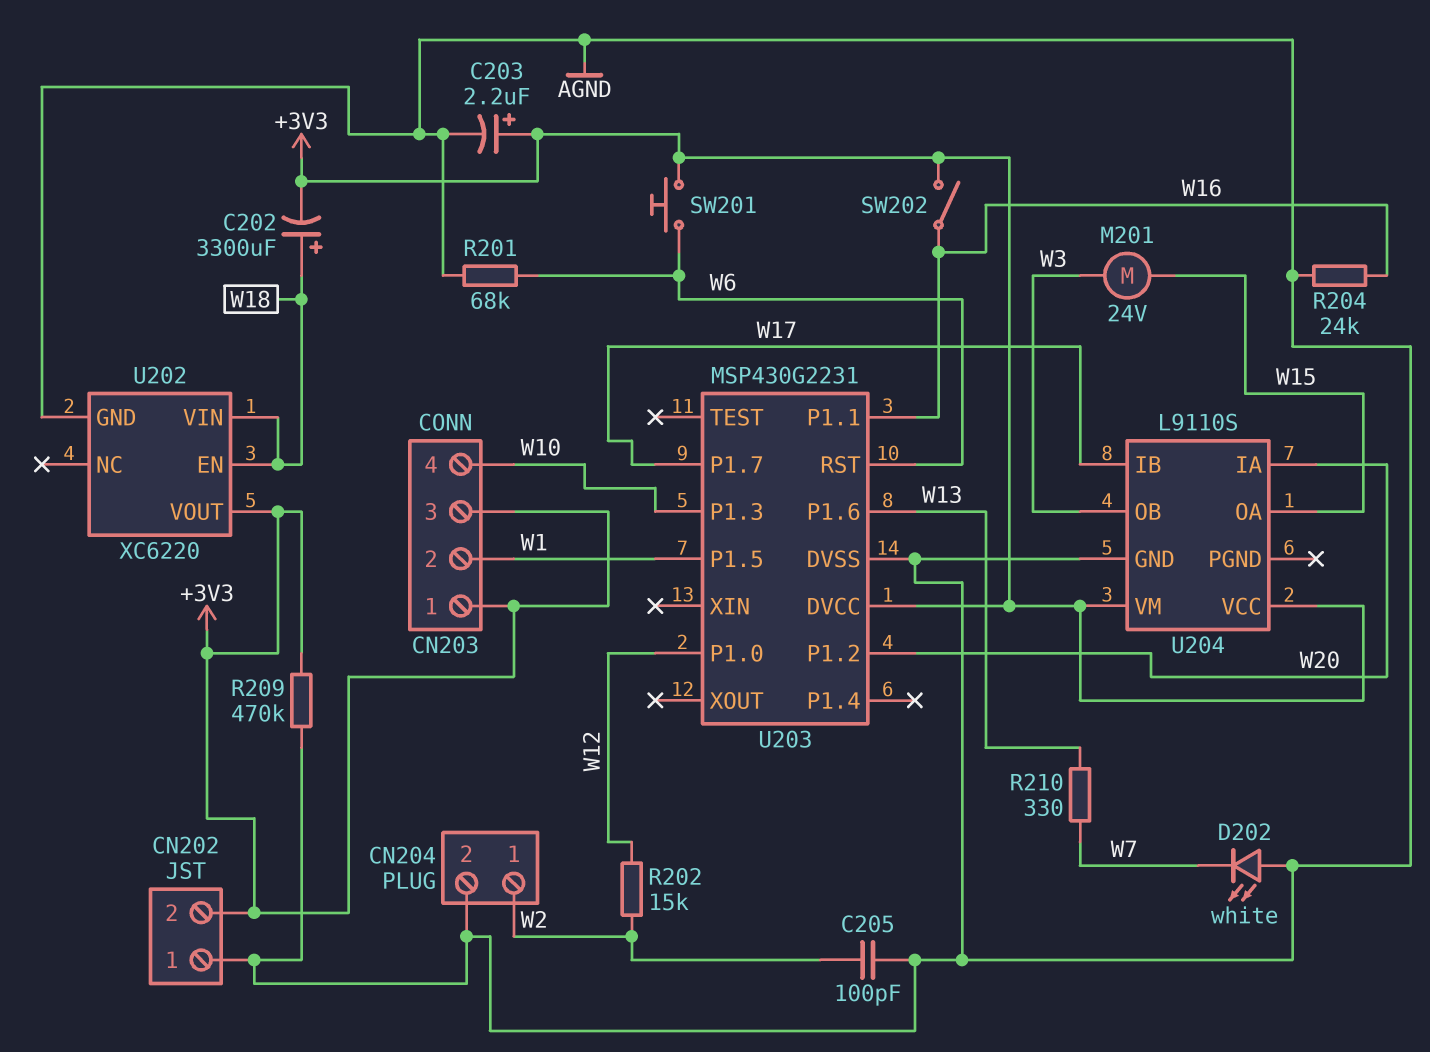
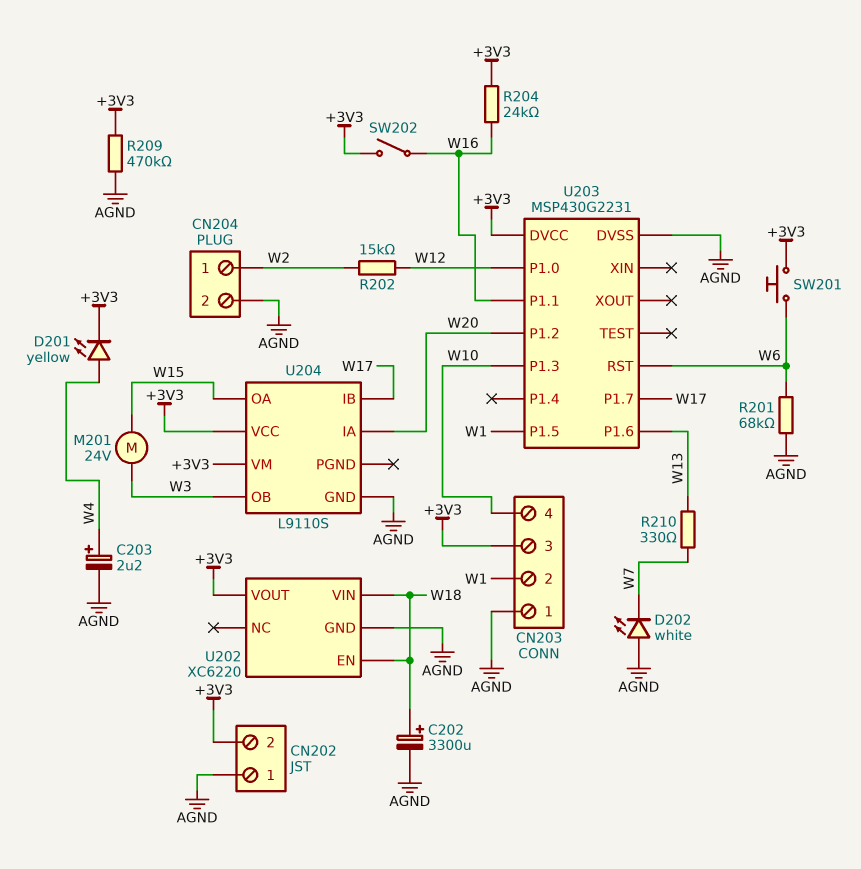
C202: 3300uF (plus W18, minus +3V3) -> 3300uF (plus W18, minus AGND)
C203: 2.2uF (plus +3V3, minus AGND) -> 2.2uF (plus W4, minus AGND)
C205: 100pF (AGND, W2) -> none
CN203 pin 1: +3V3 -> AGND
D201: none -> LED yellow (A W4, K +3V3)
R204: 24k (AGND, W16) -> 24k (+3V3, W16)

